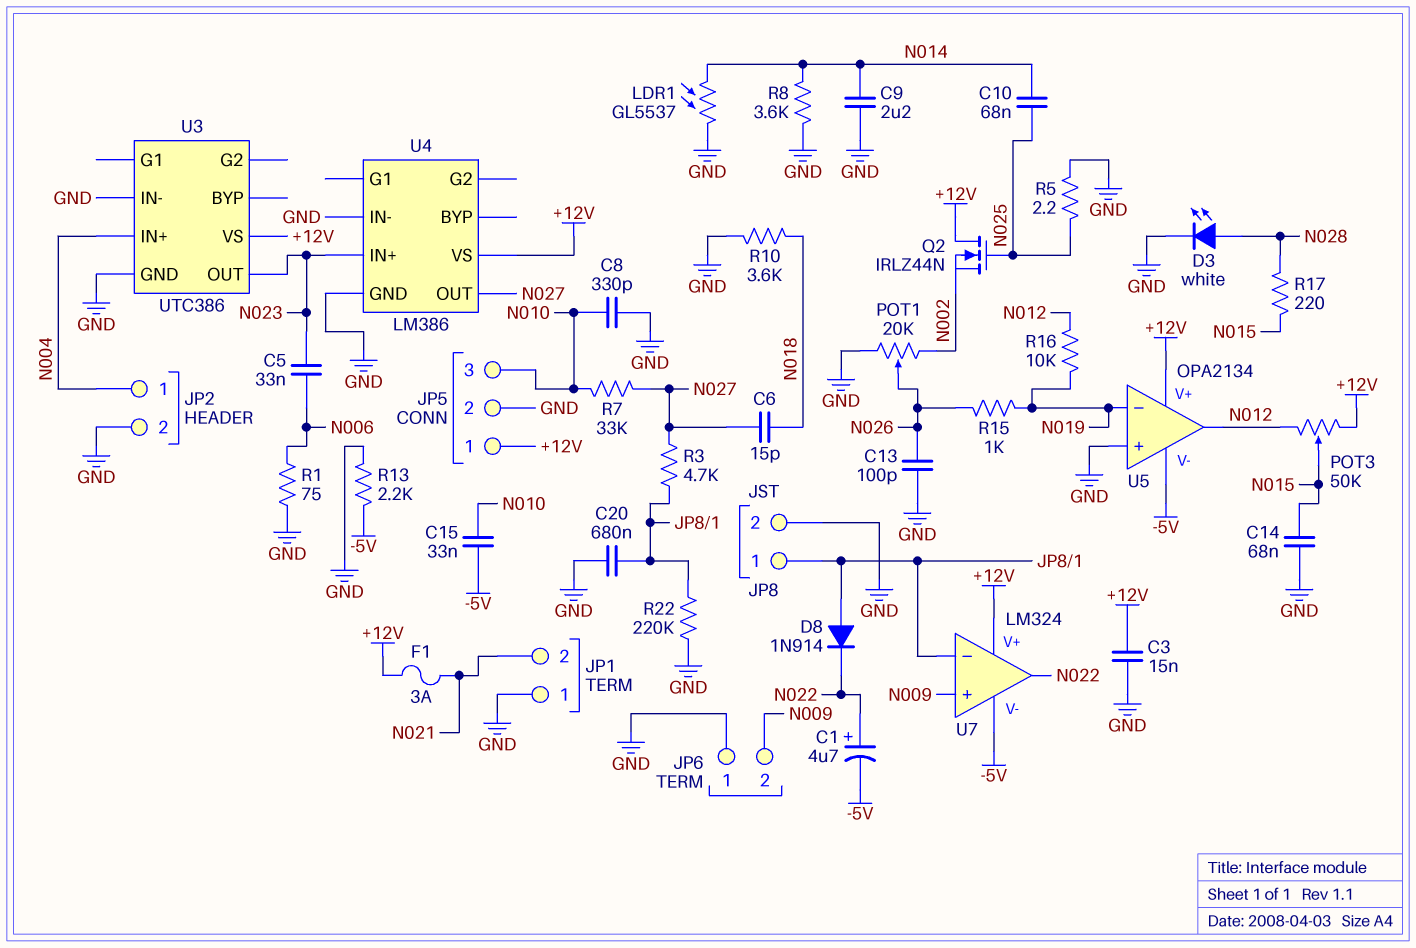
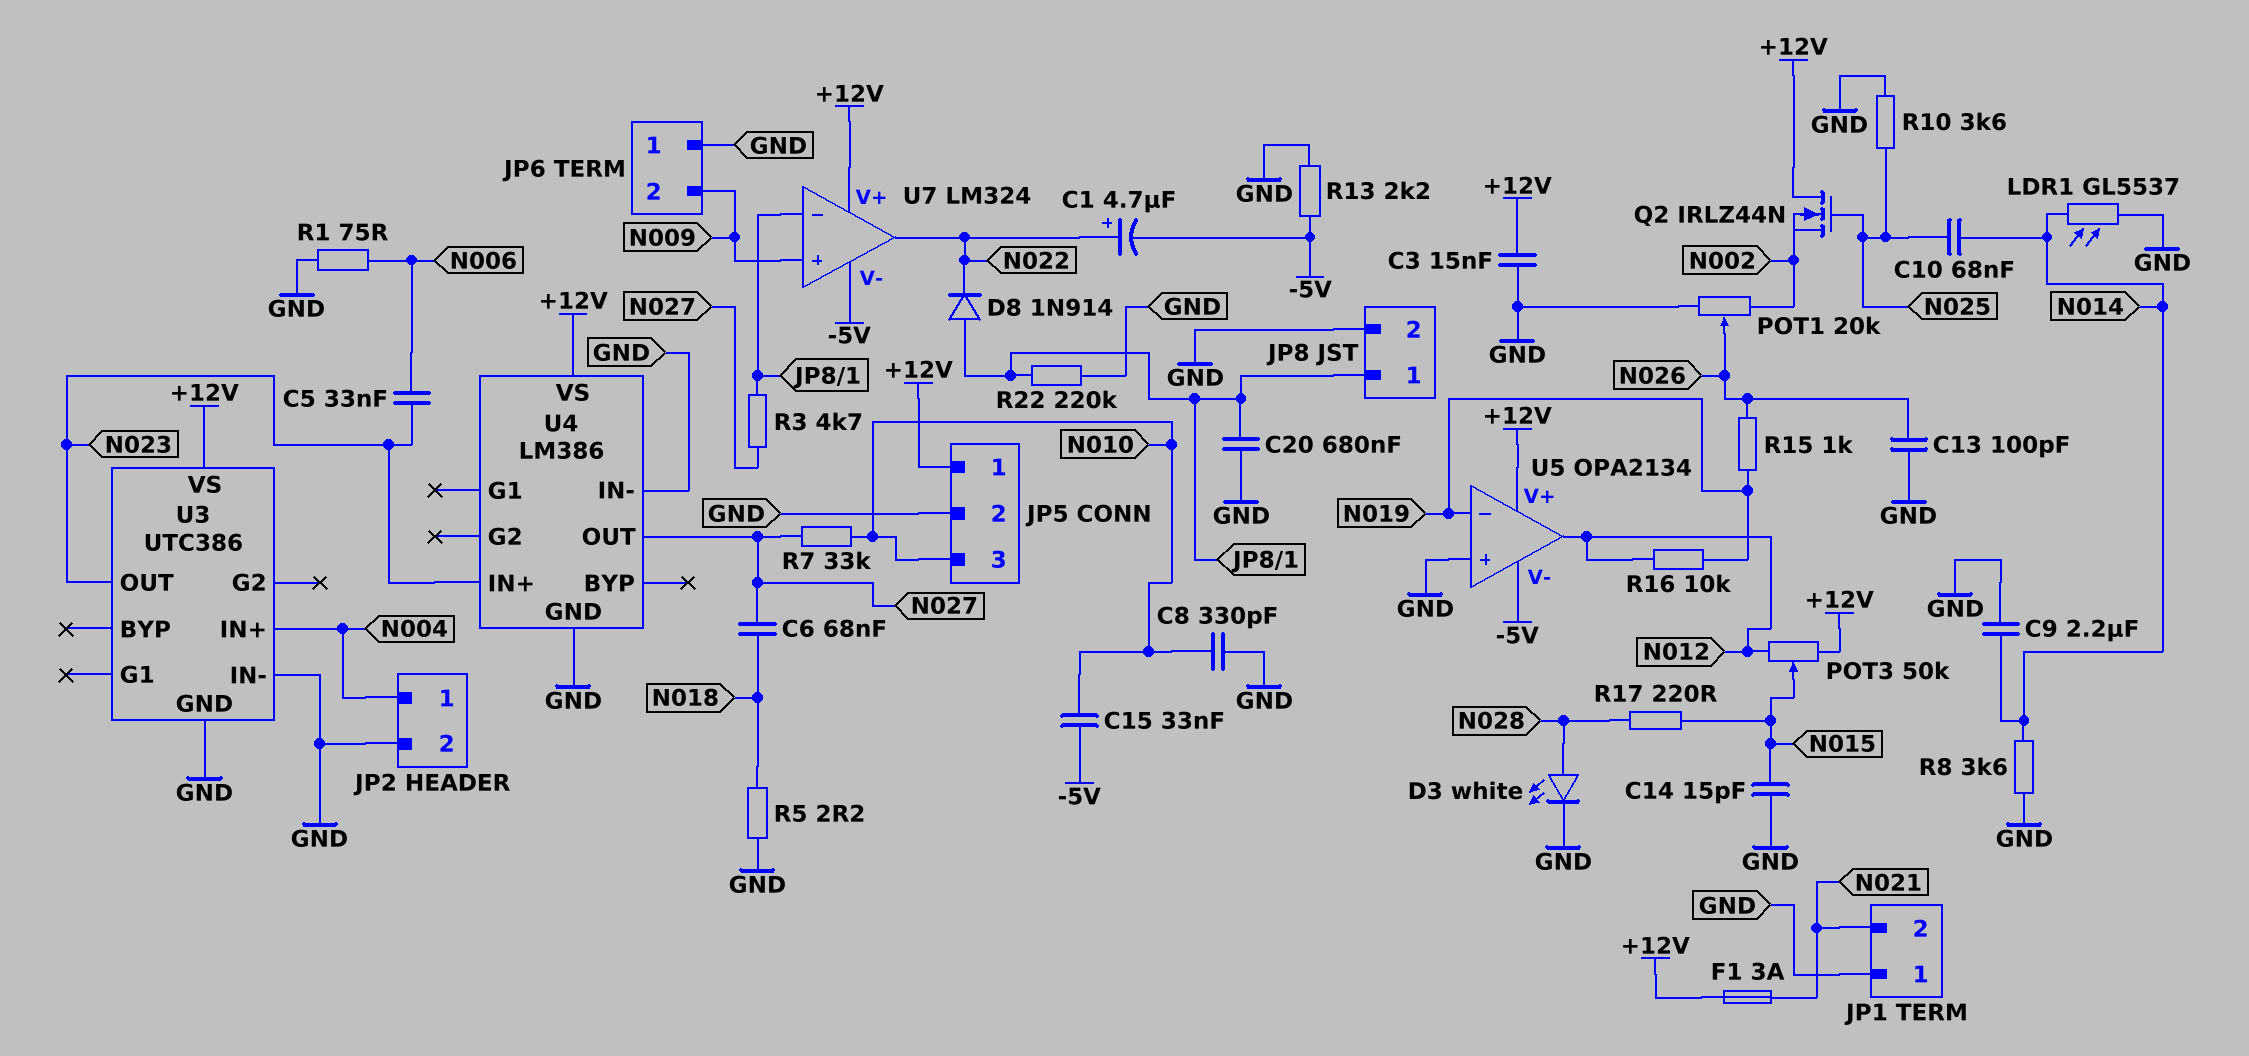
C6: 15pF (N018, N027) -> 68nF (N018, N027)
C14: 68nF (GND, N015) -> 15pF (GND, N015)
R5: 2.2 (GND, N025) -> 2.2 (GND, N018)
R10: 3.6k (GND, N018) -> 3.6k (GND, N025)

